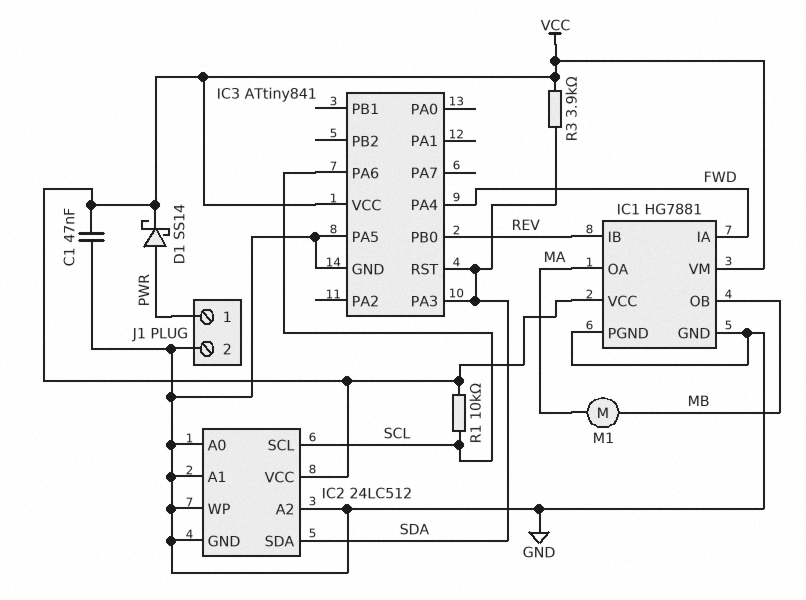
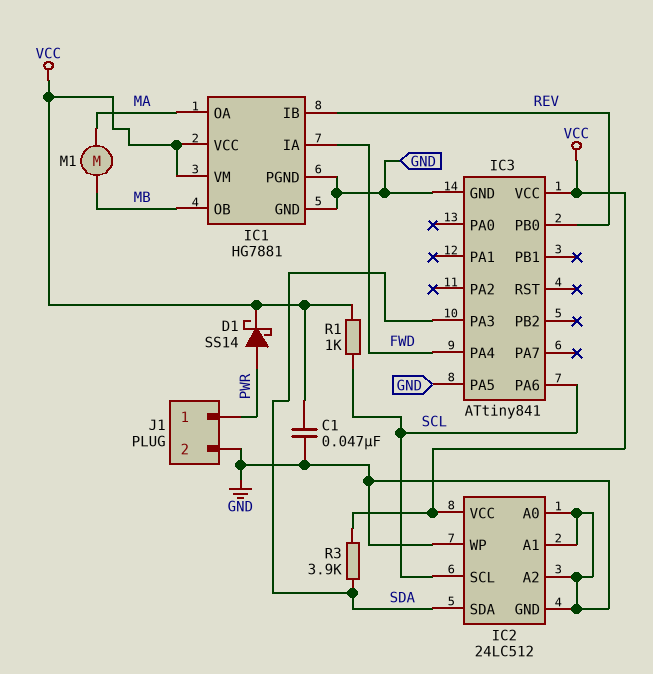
IC3 pin RST: SDA -> none
R1: 10k (SCL, VCC) -> 1k (SCL, VCC)

